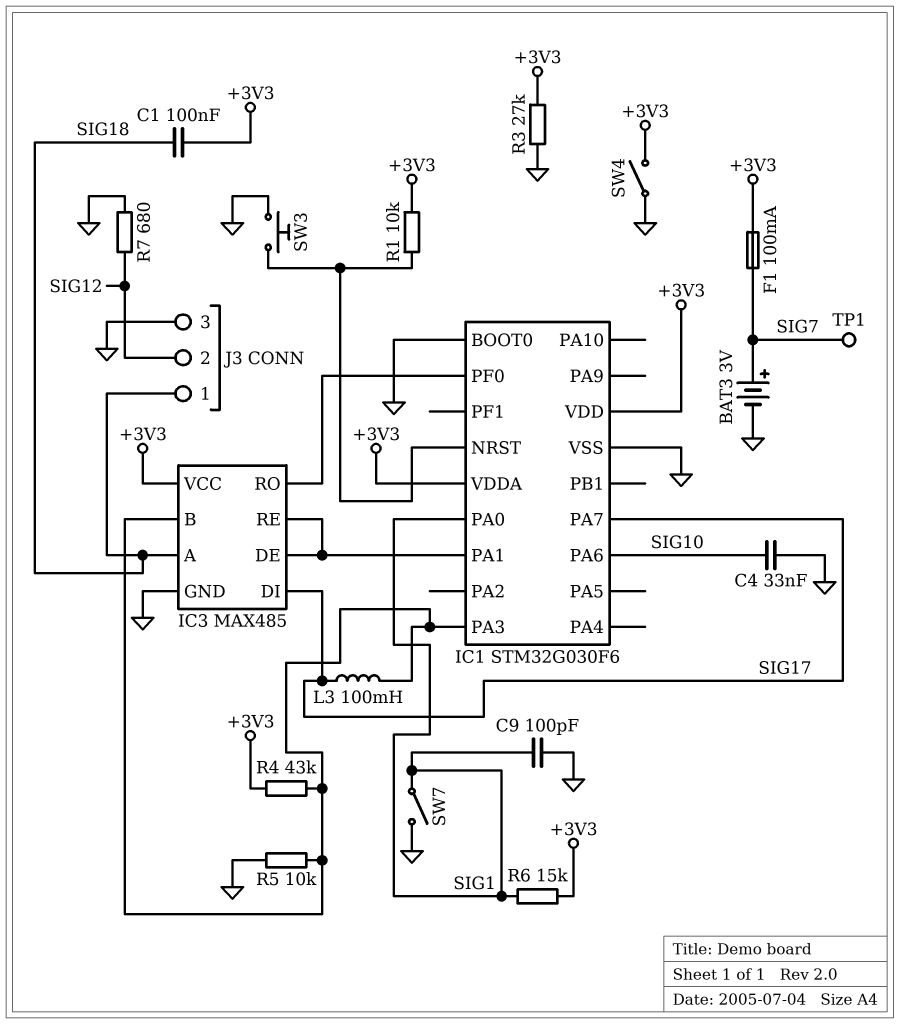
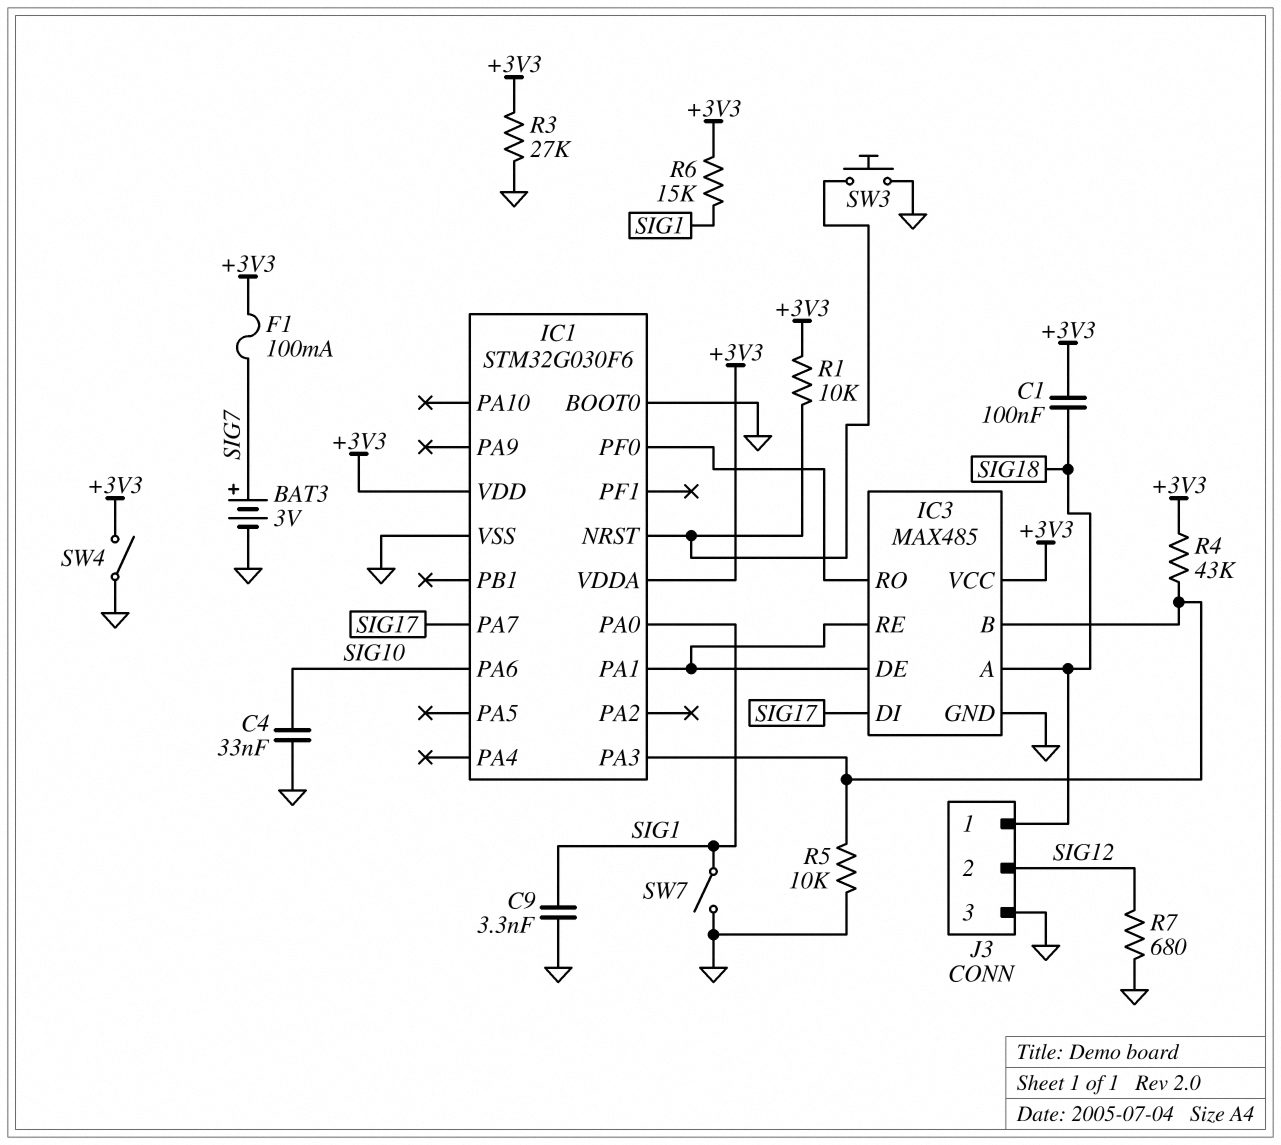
C9: 100pF (GND, SIG1) -> 3.3nF (GND, SIG1)
L3: 100mH (IC1/PA3, SIG17) -> none
TP1: test point (SIG7) -> none

